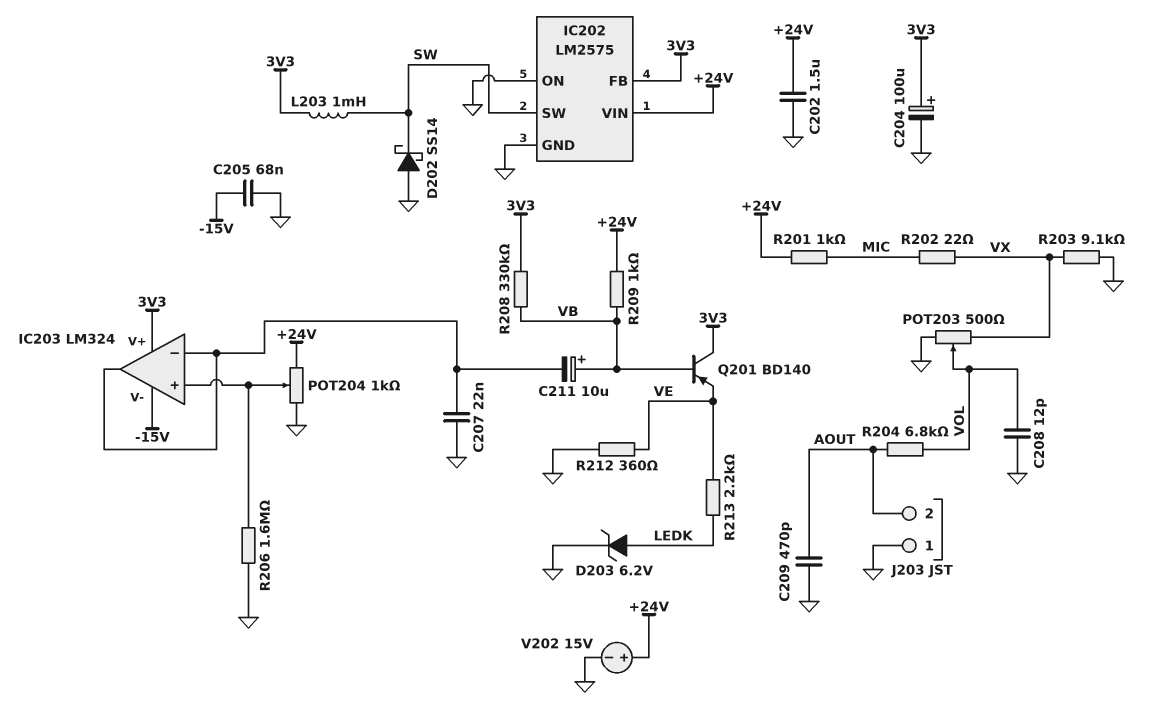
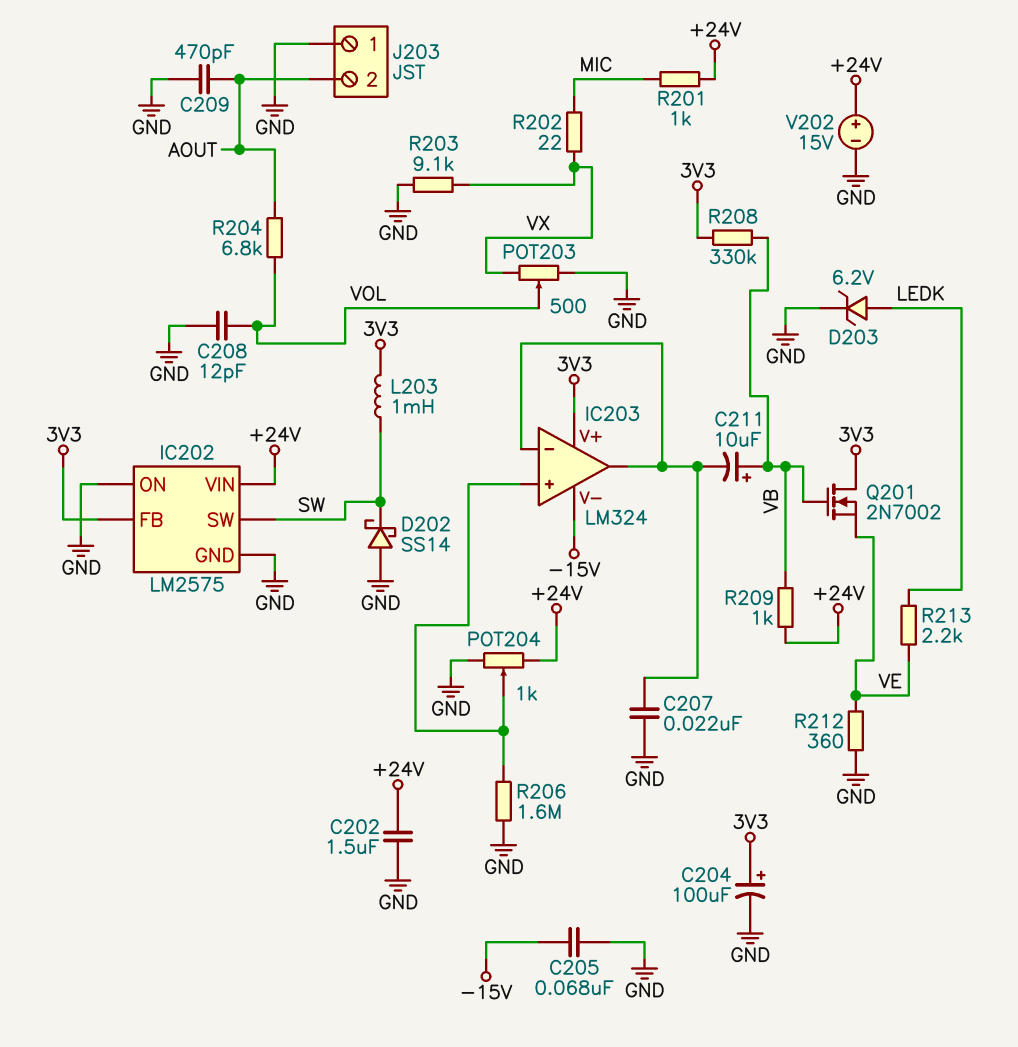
Q201: PNP BD140 (B VB, C 3V3, E VE) -> NMOS 2N7002 (G VB, D 3V3, S VE)

